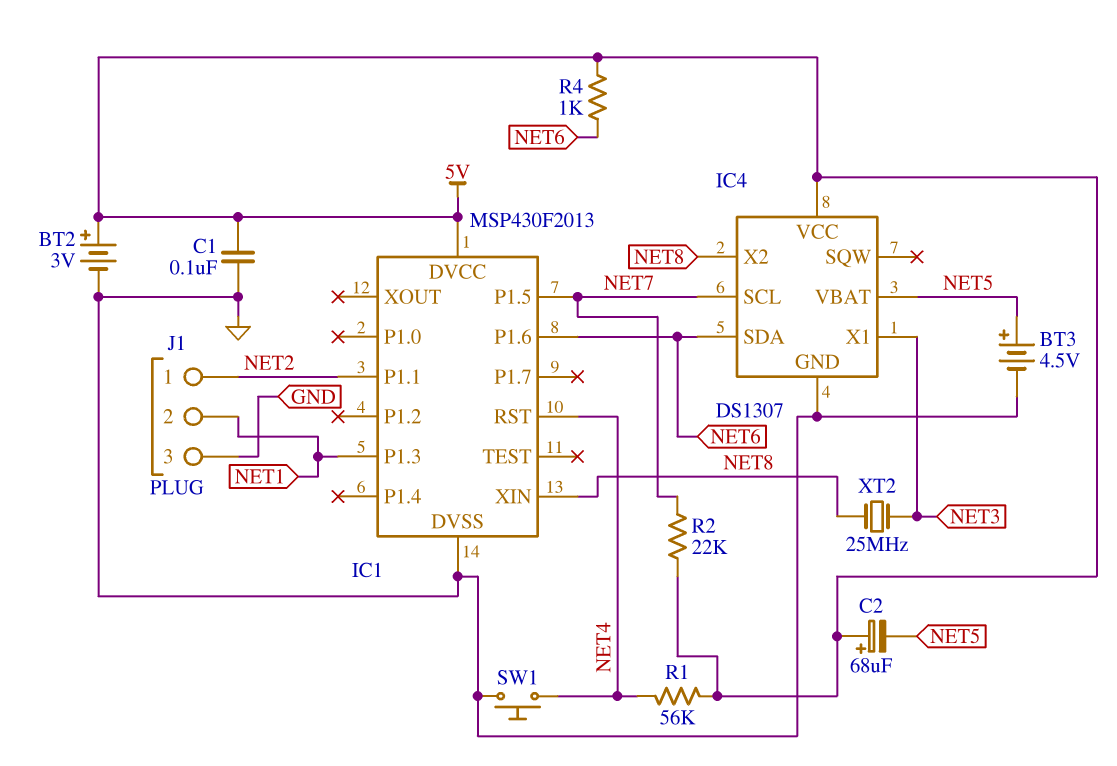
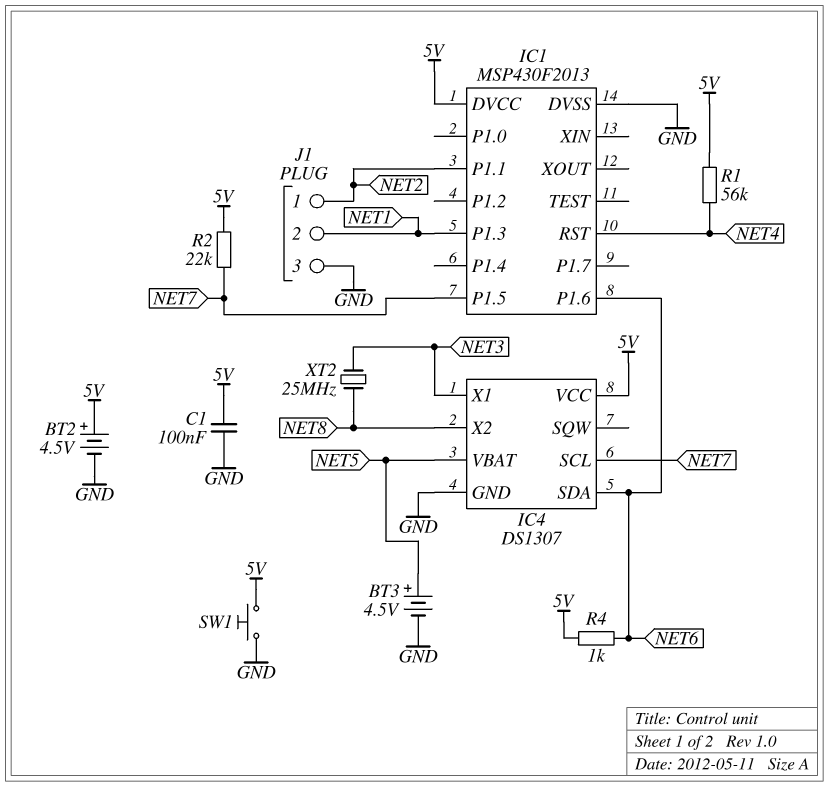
BT2: 3V (plus 5V, minus GND) -> 4.5V (plus 5V, minus GND)
C2: 68uF (plus 5V, minus NET5) -> none
IC1 pin XIN: NET8 -> none
SW1: button (GND, NET4) -> button (5V, GND)

